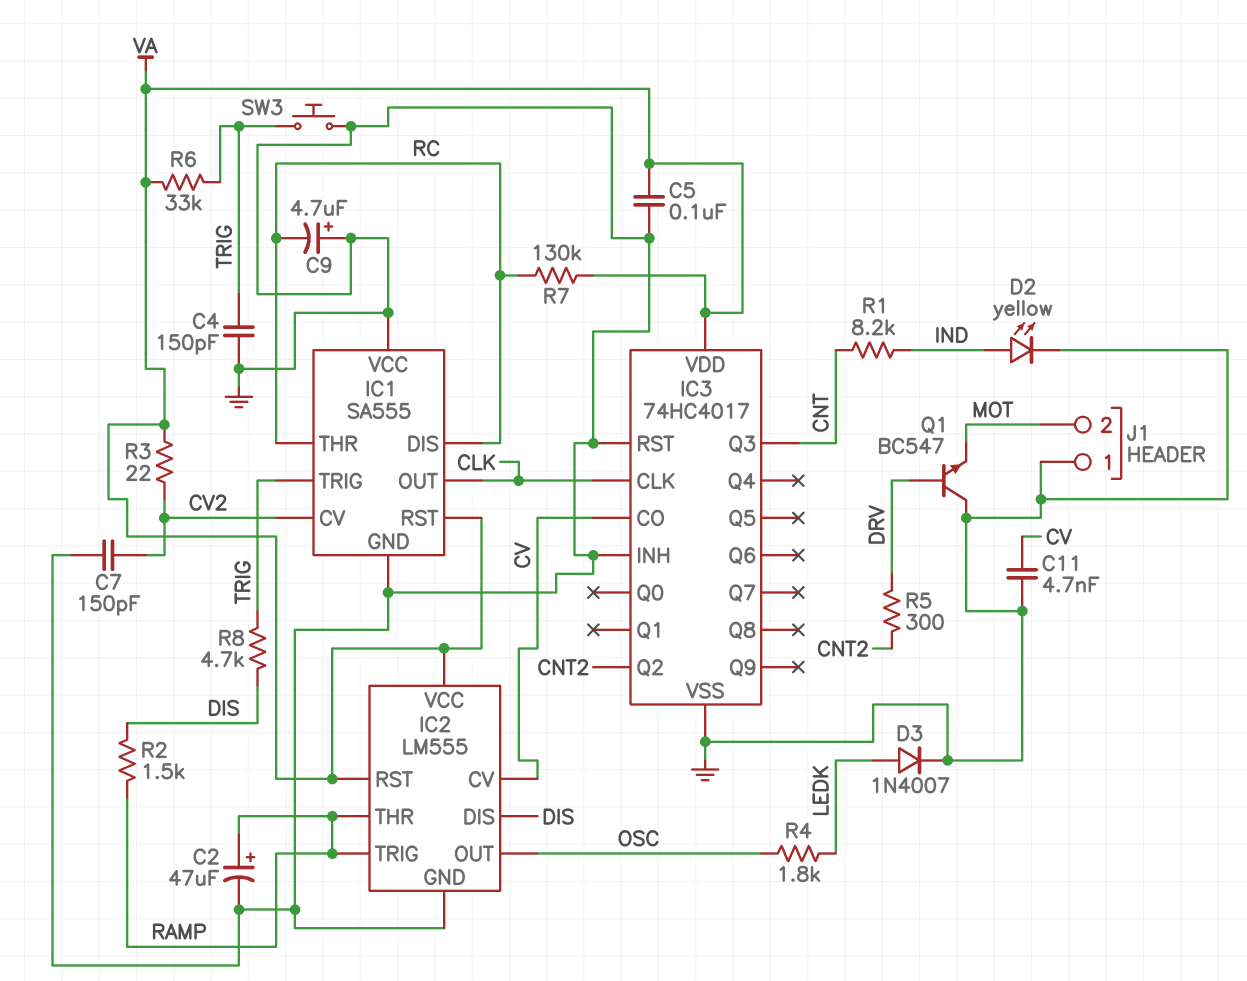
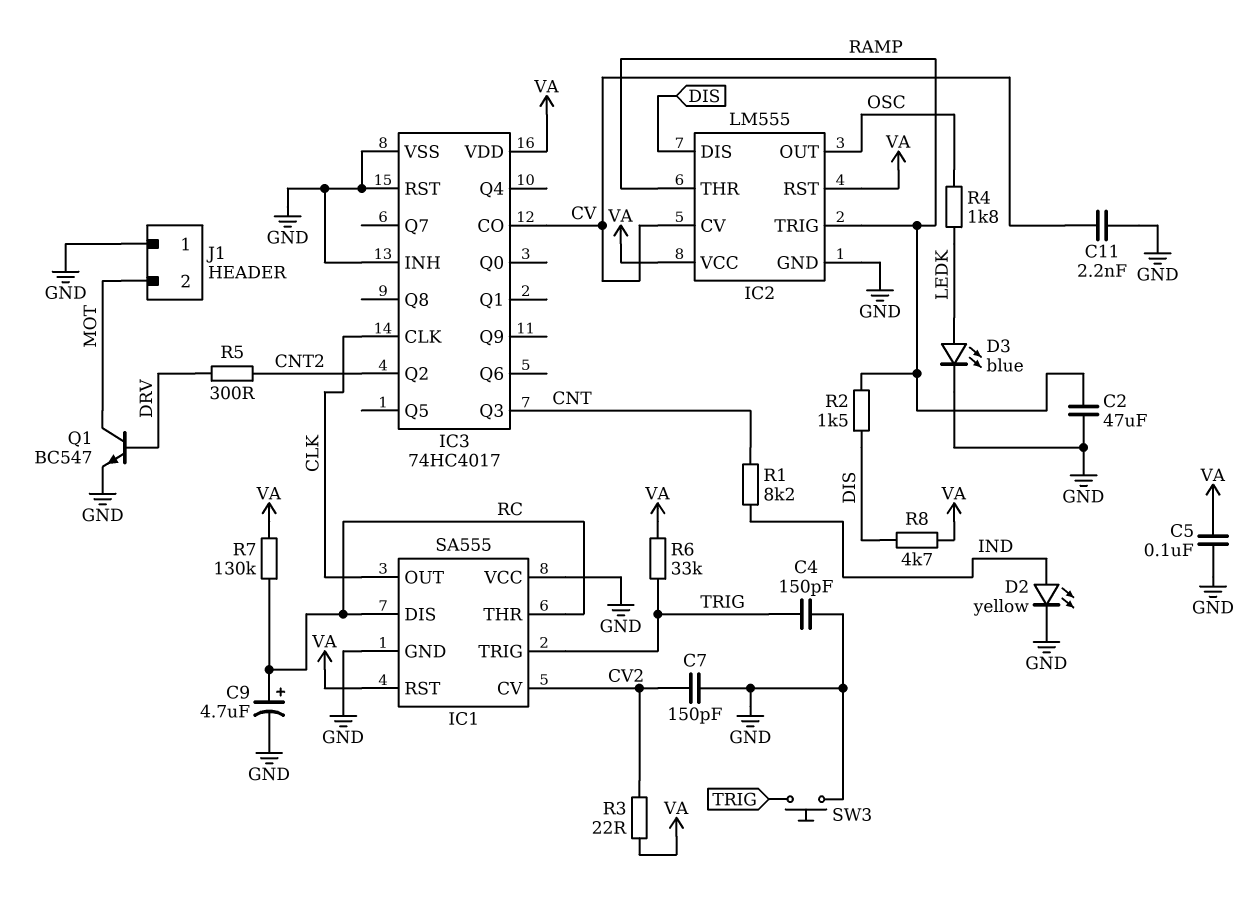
C2: 47uF (plus RAMP, minus GND) -> 47uF (GND, RAMP)
C9: 4.7uF (plus GND, minus RC) -> 4.7uF (plus RC, minus GND)
C11: 4.7nF (CV, GND) -> 2.2nF (CV, GND)
D3: diode 1N4007 (A LEDK, K GND) -> LED blue (A LEDK, K GND)
Q1: NPN BC547 (B DRV, C GND, E MOT) -> NPN BC547 (B DRV, C MOT, E GND)
R8: 4.7k (DIS, TRIG) -> 4.7k (DIS, VA)

